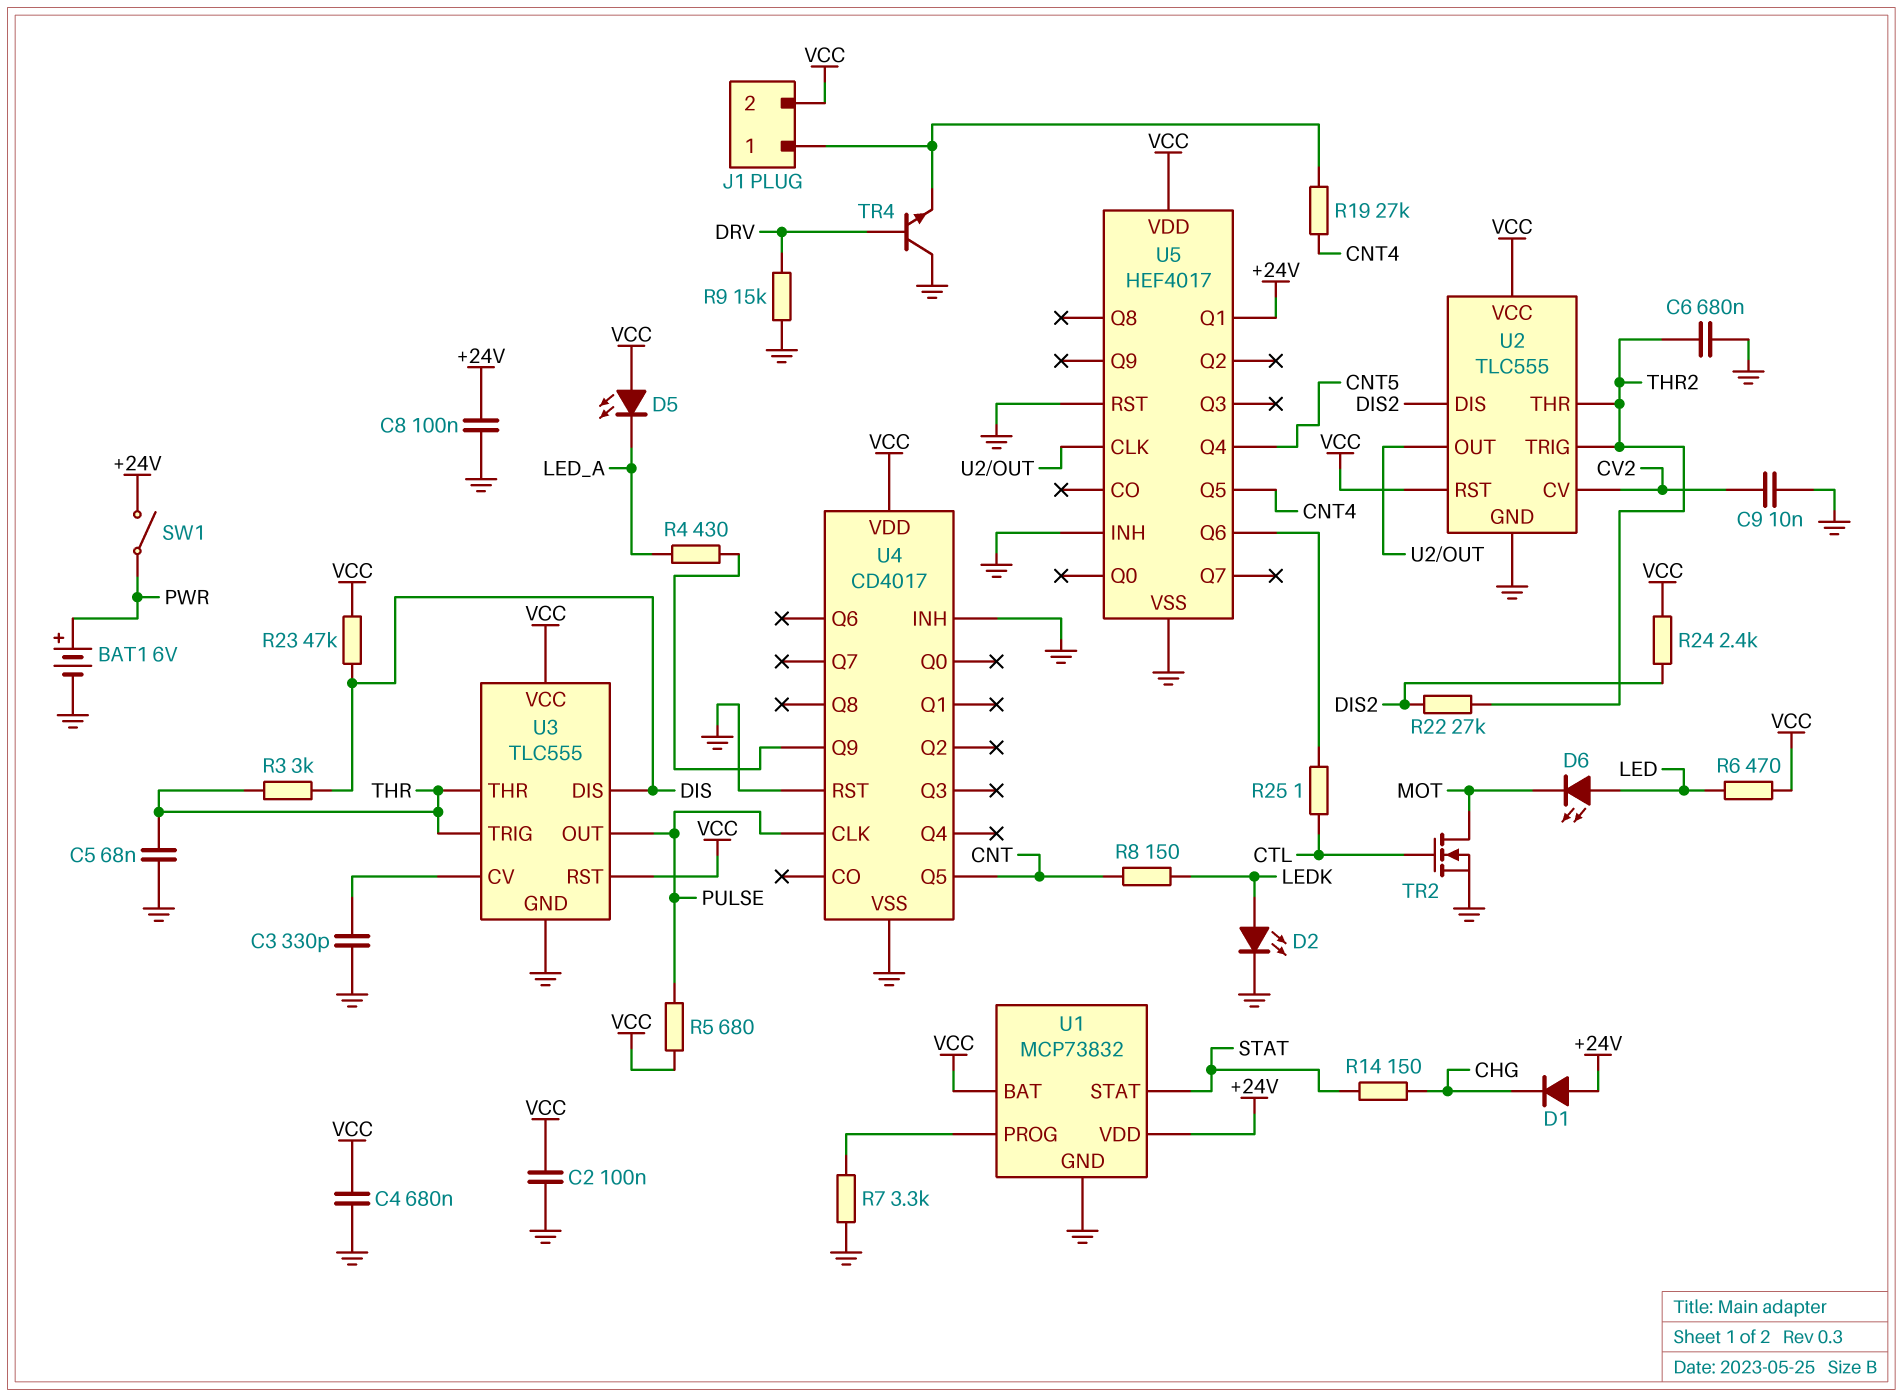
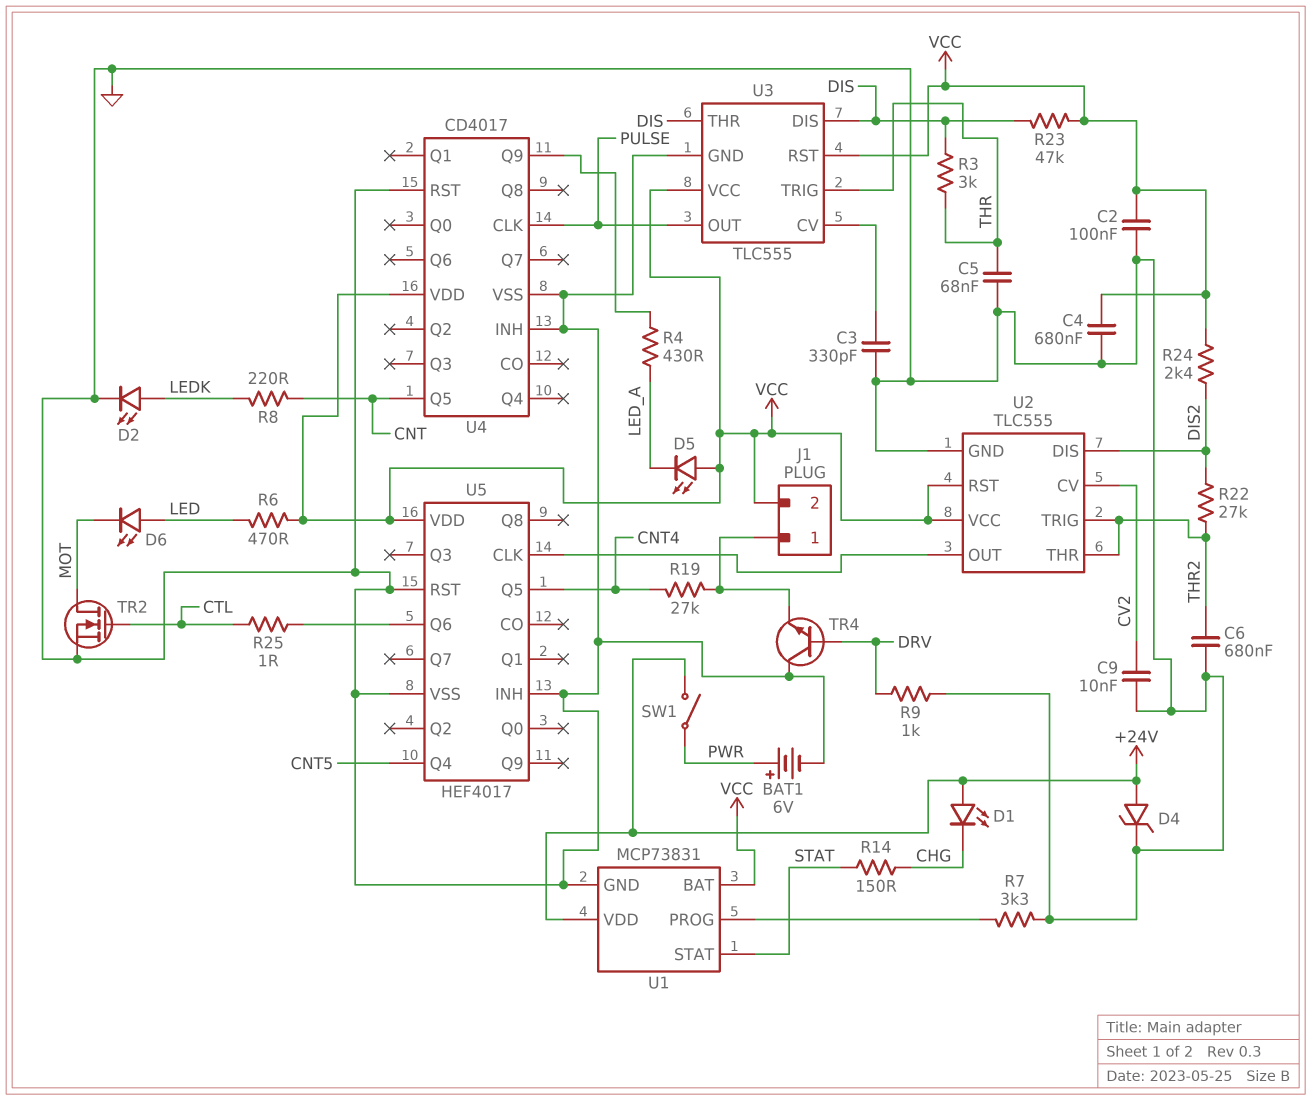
C8: 100nF (+24V, GND) -> none
D1: diode (A +24V, K CHG) -> LED (A +24V, K CHG)
D4: none -> zener (A +24V, K GND)
R5: 680 (PULSE, VCC) -> none
R8: 150 (CNT, LEDK) -> 220 (CNT, LEDK)
R9: 15k (DRV, GND) -> 1k (DRV, GND)
U1: MCP73832 -> MCP73831
U3 pin THR: THR -> DIS
U5 pin Q1: +24V -> none

